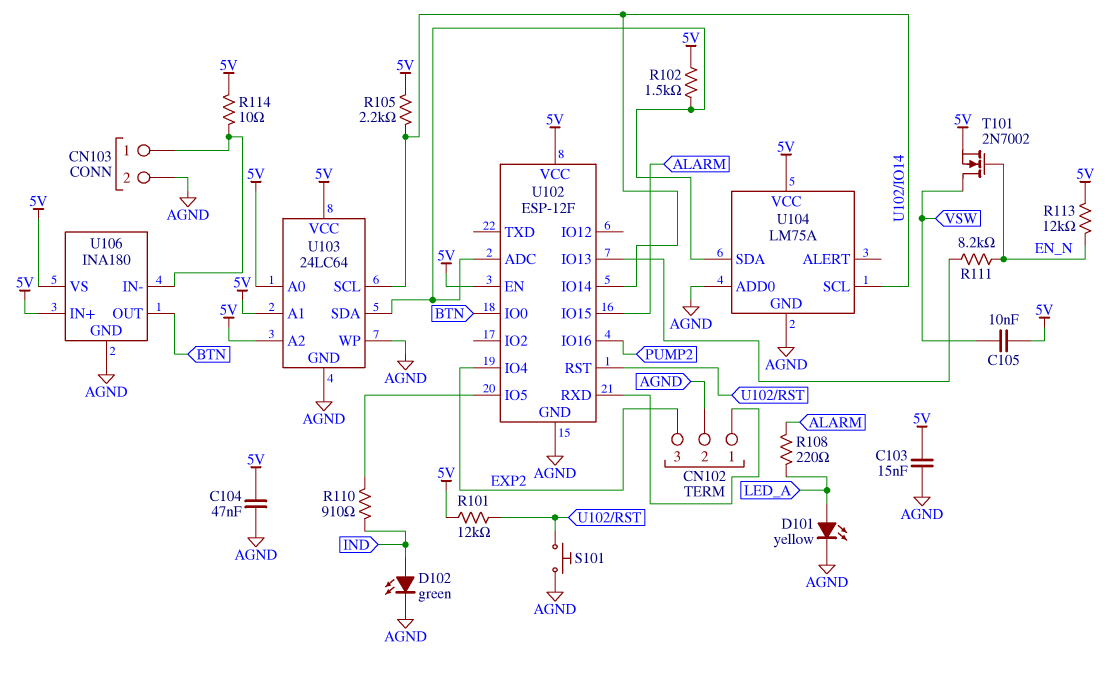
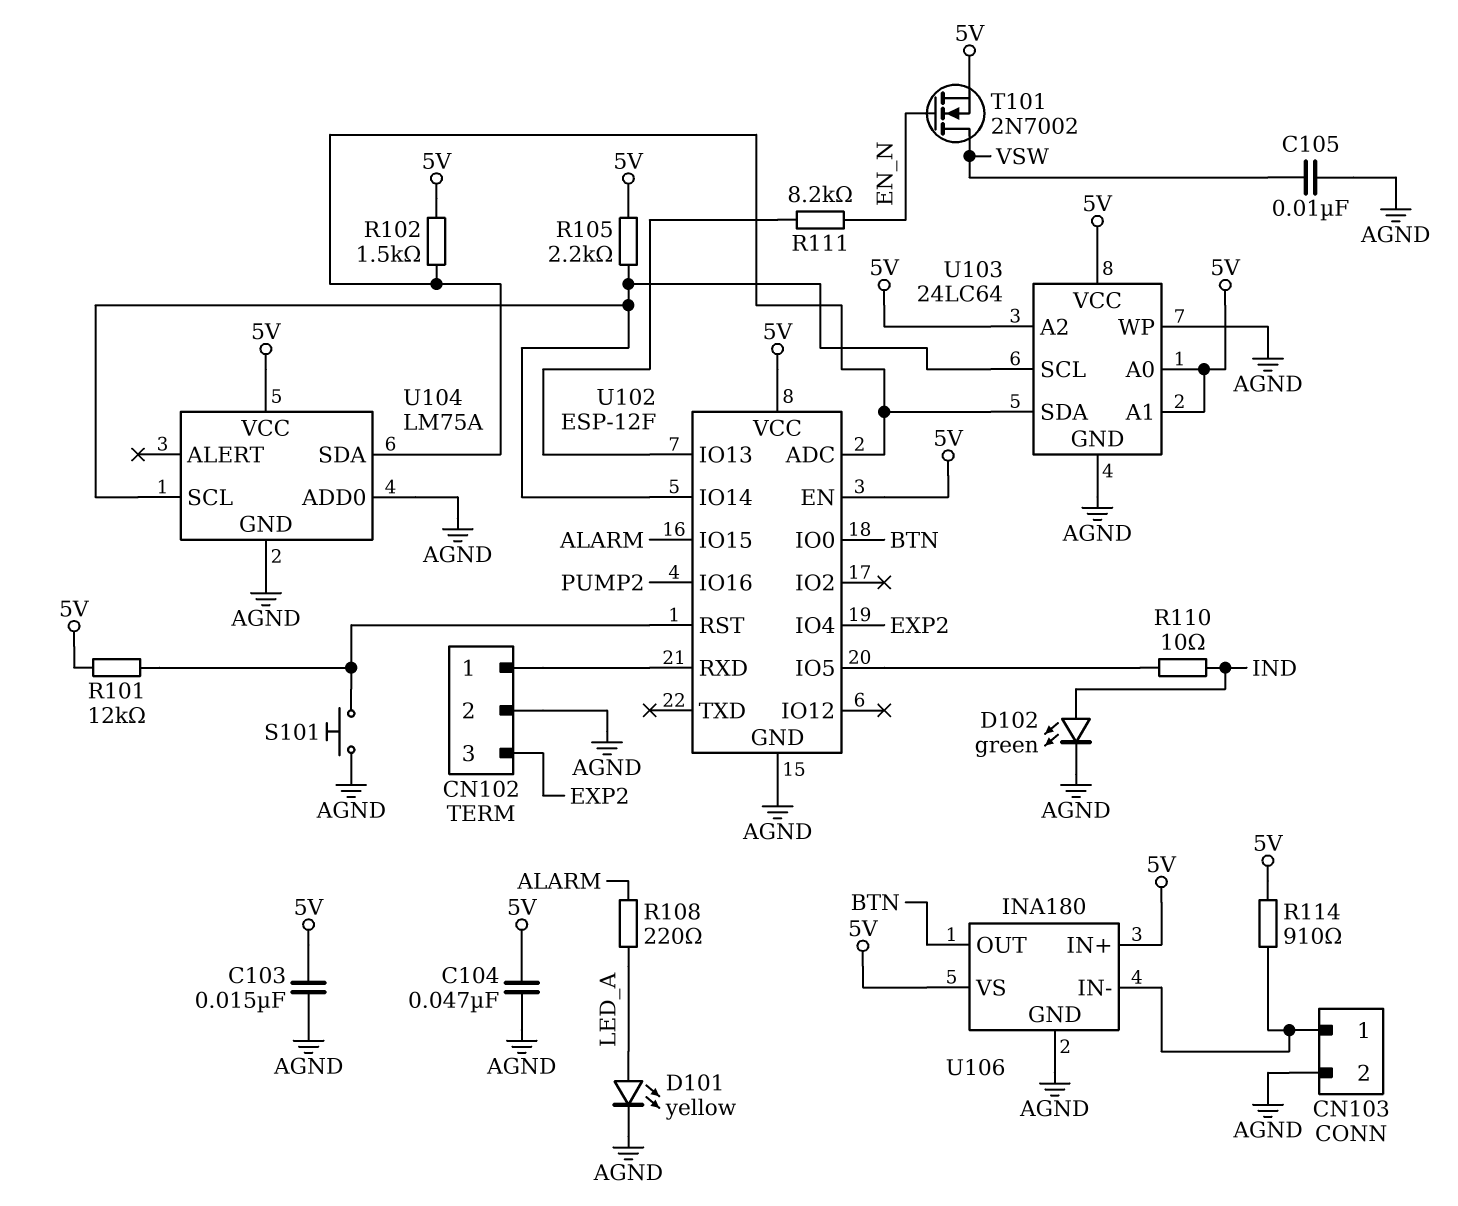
C105: 10nF (5V, VSW) -> 10nF (AGND, VSW)
R110: 910 (IND, U102/IO5) -> 10 (IND, U102/IO5)
R113: 12k (5V, EN_N) -> none
R114: 10 (5V, CN103/1) -> 910 (5V, CN103/1)

